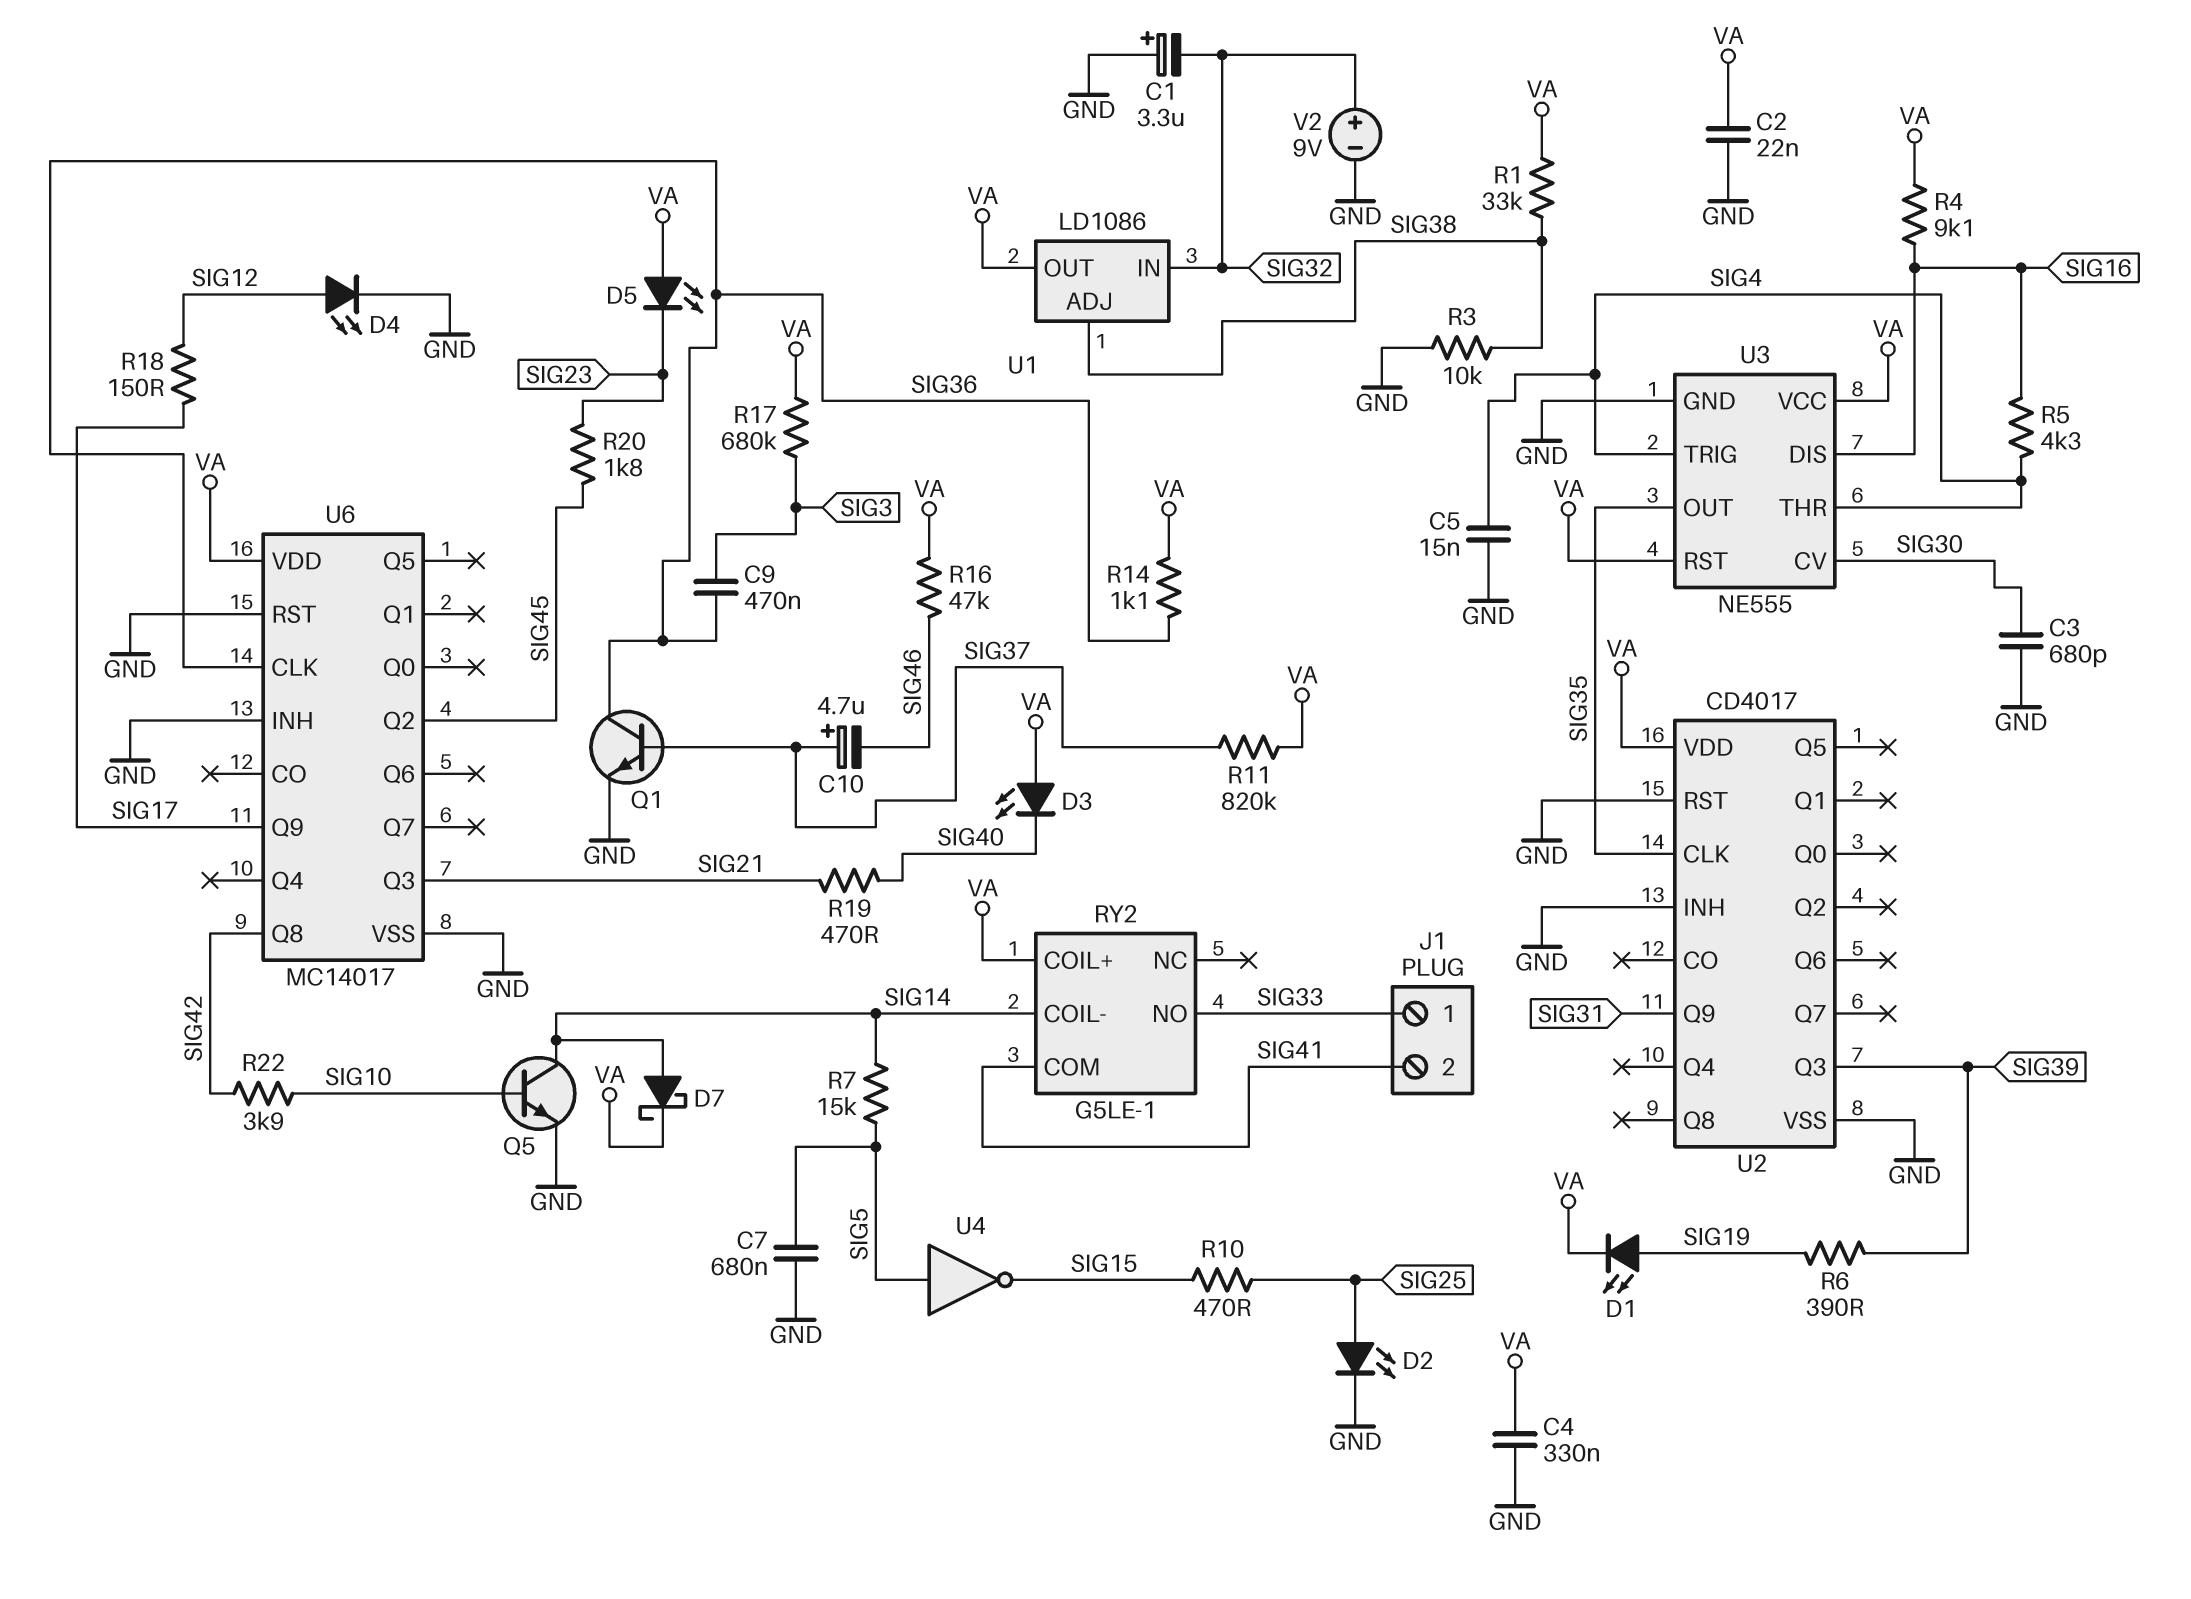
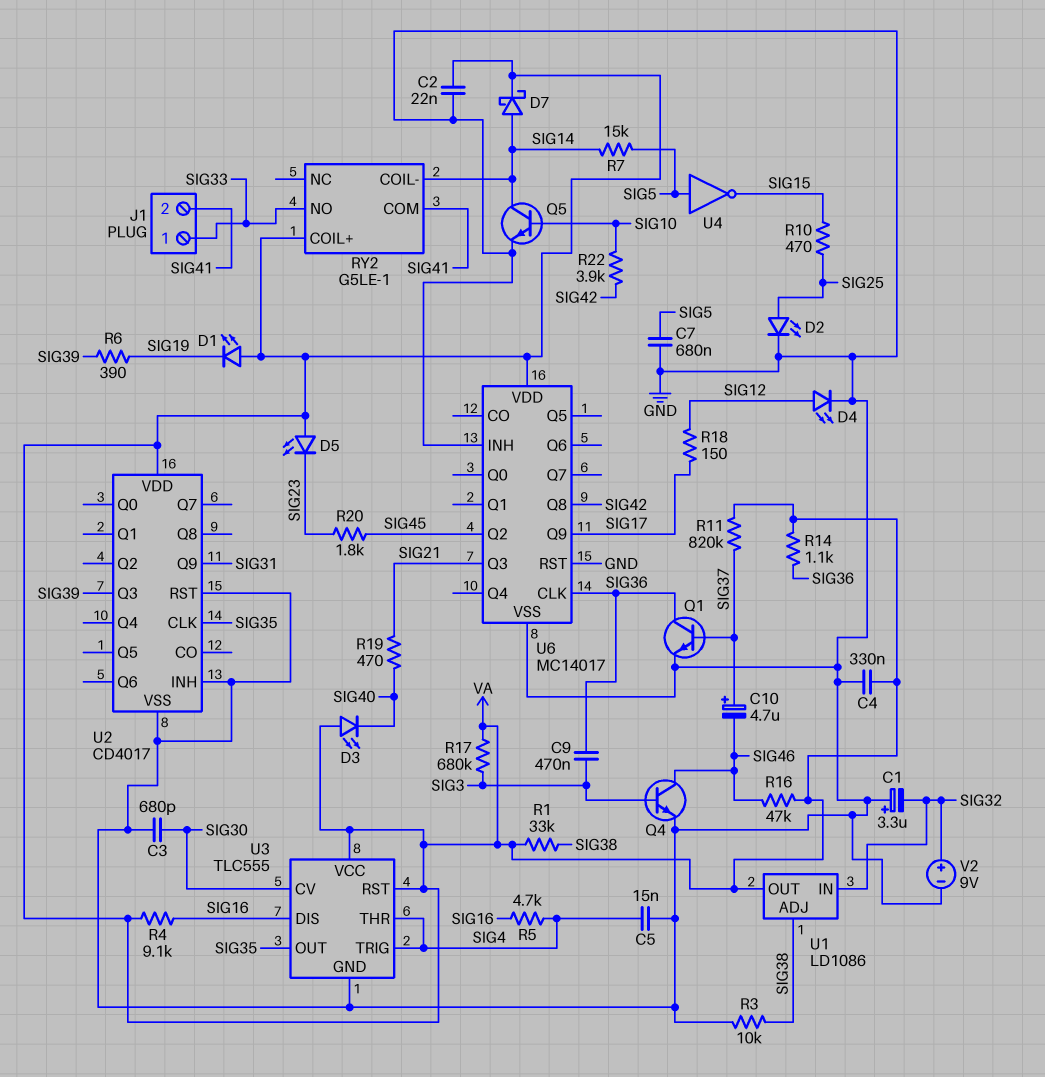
D1: LED (A SIG19, K VA) -> LED (A VA, K SIG19)
Q4: none -> NPN (B SIG3, C SIG46, E GND)
R5: 4.3k (SIG4, SIG16) -> 4.7k (SIG4, SIG16)
U3: NE555 -> TLC555

